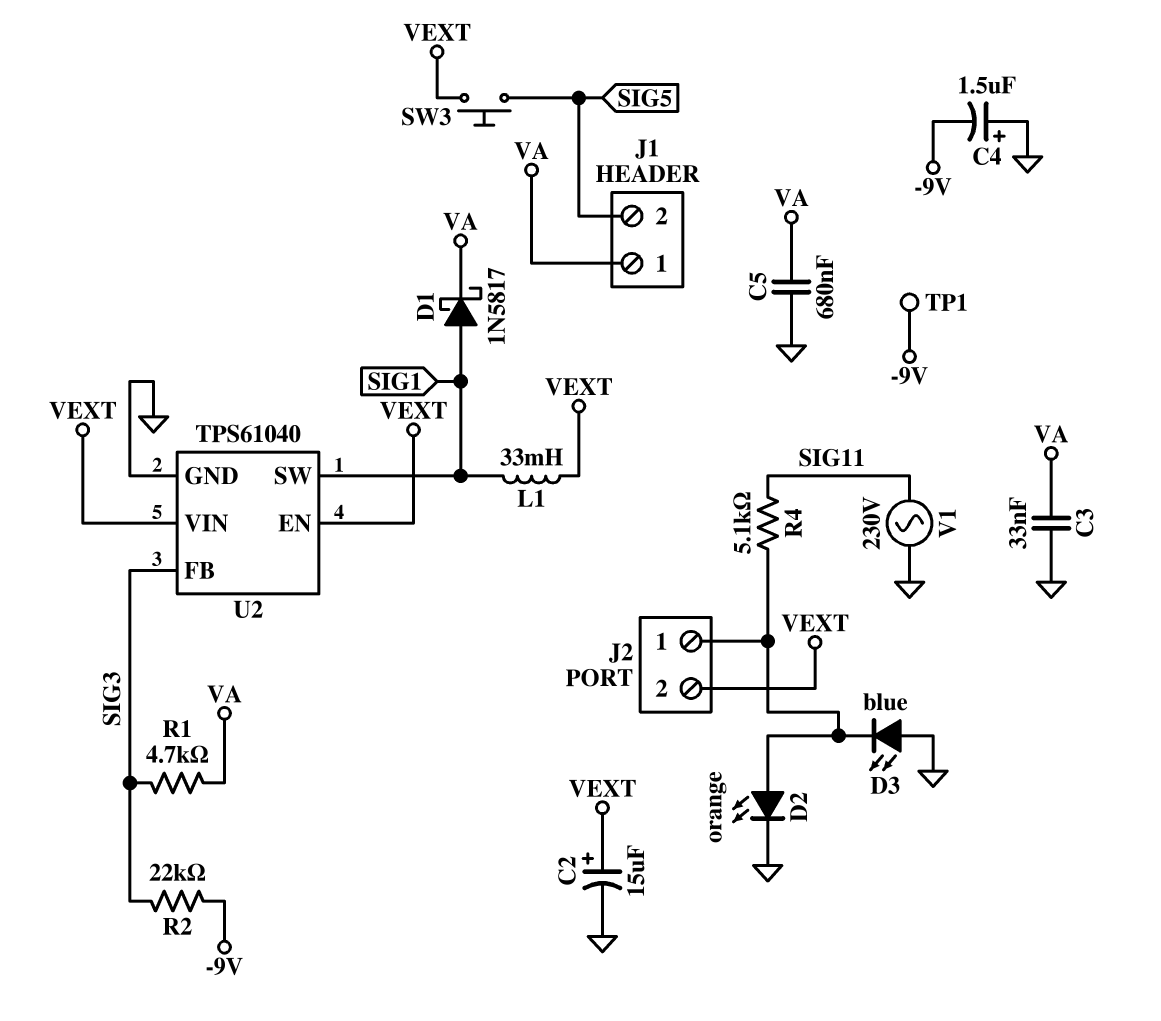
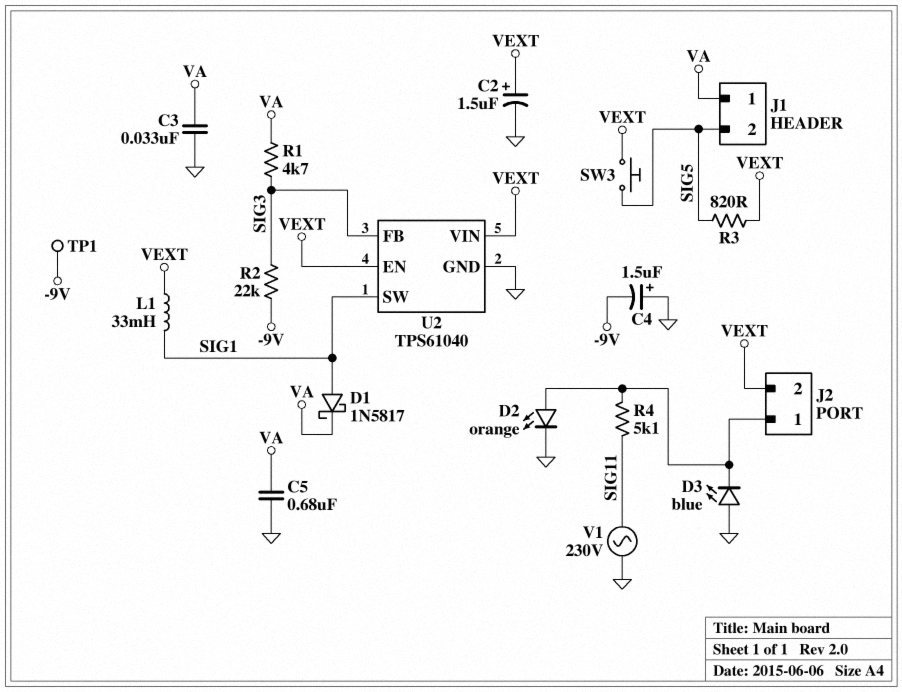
C2: 15uF (plus VEXT, minus GND) -> 1.5uF (plus VEXT, minus GND)
R3: none -> 820 (SIG5, VEXT)

